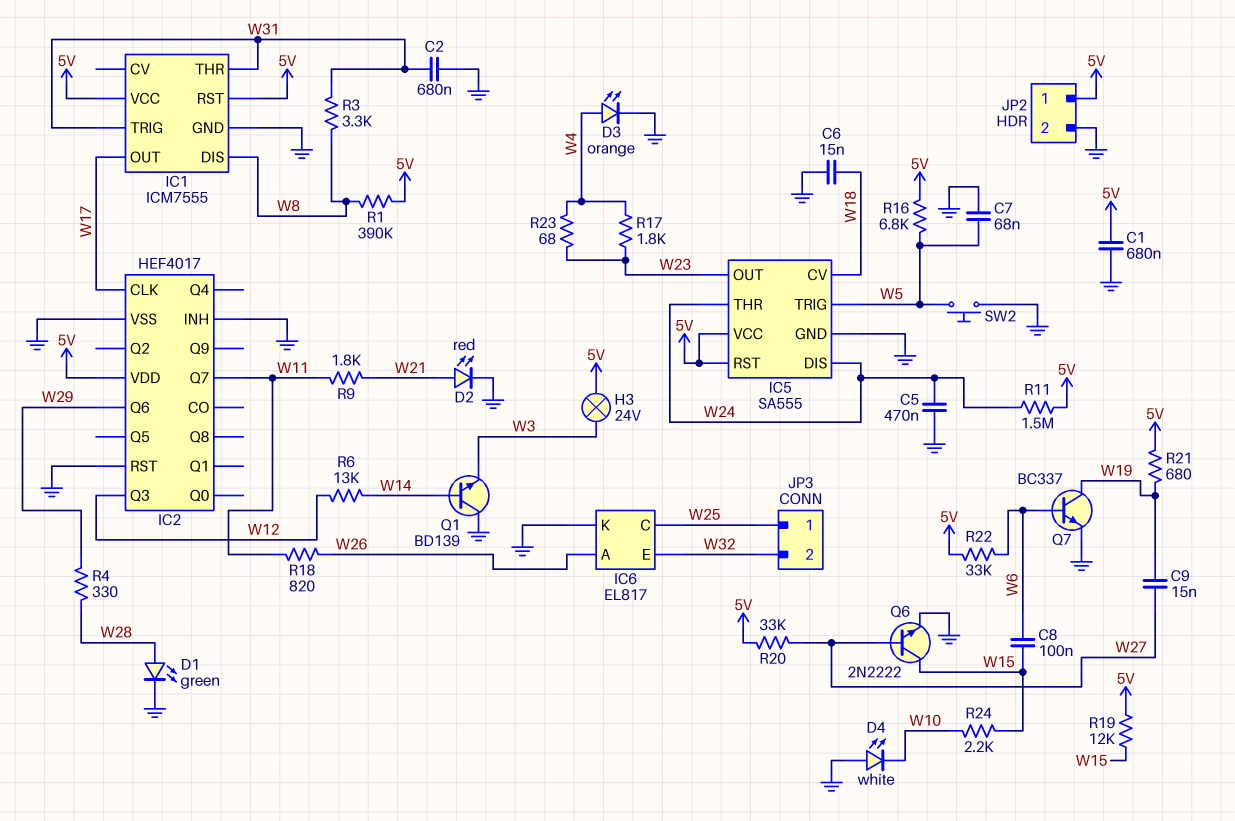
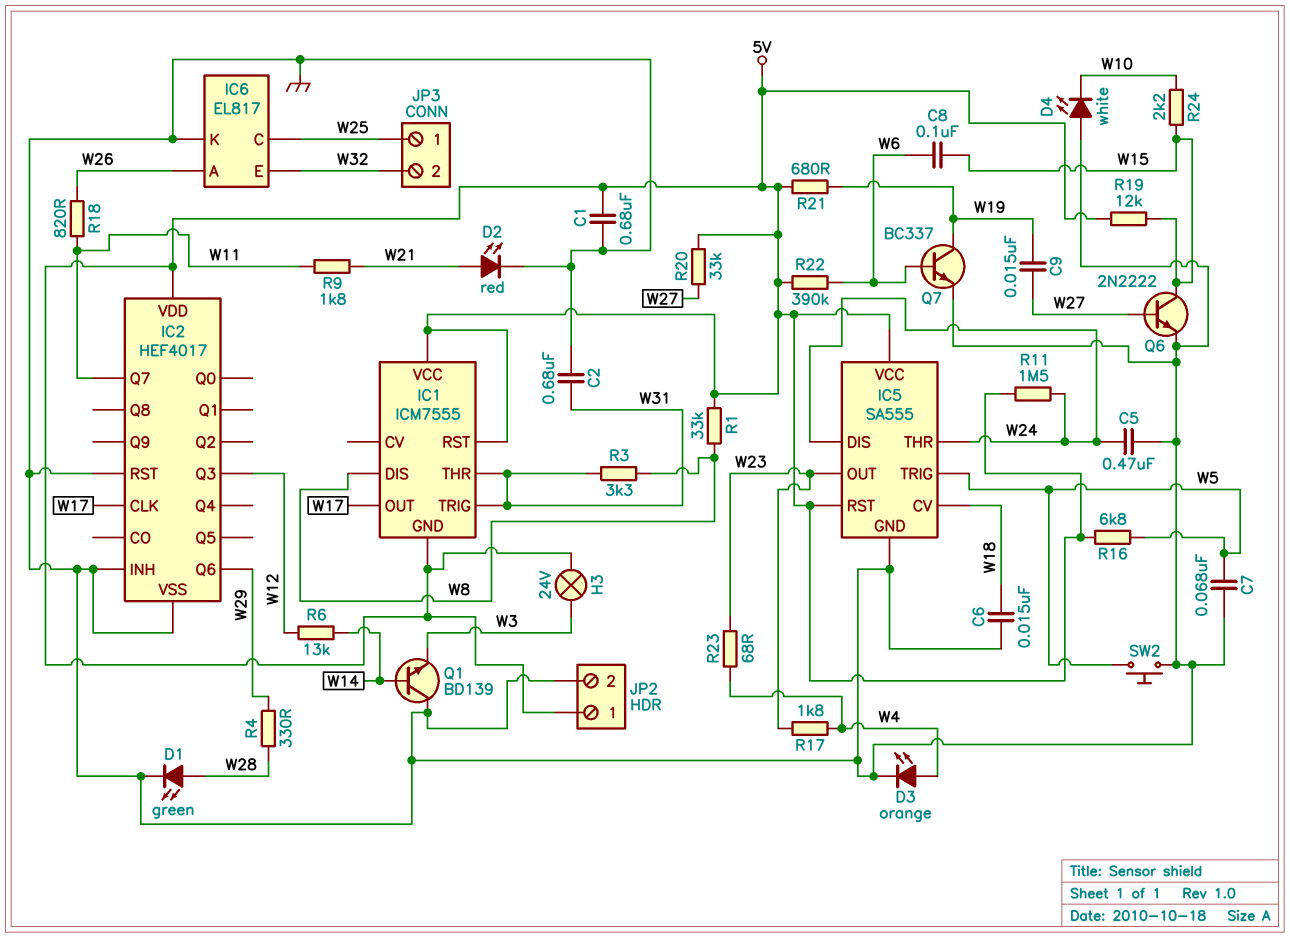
IC1 pin GND: GND -> 5V
R1: 390k (5V, W8) -> 33k (5V, W8)
R22: 33k (5V, W6) -> 390k (5V, W6)

